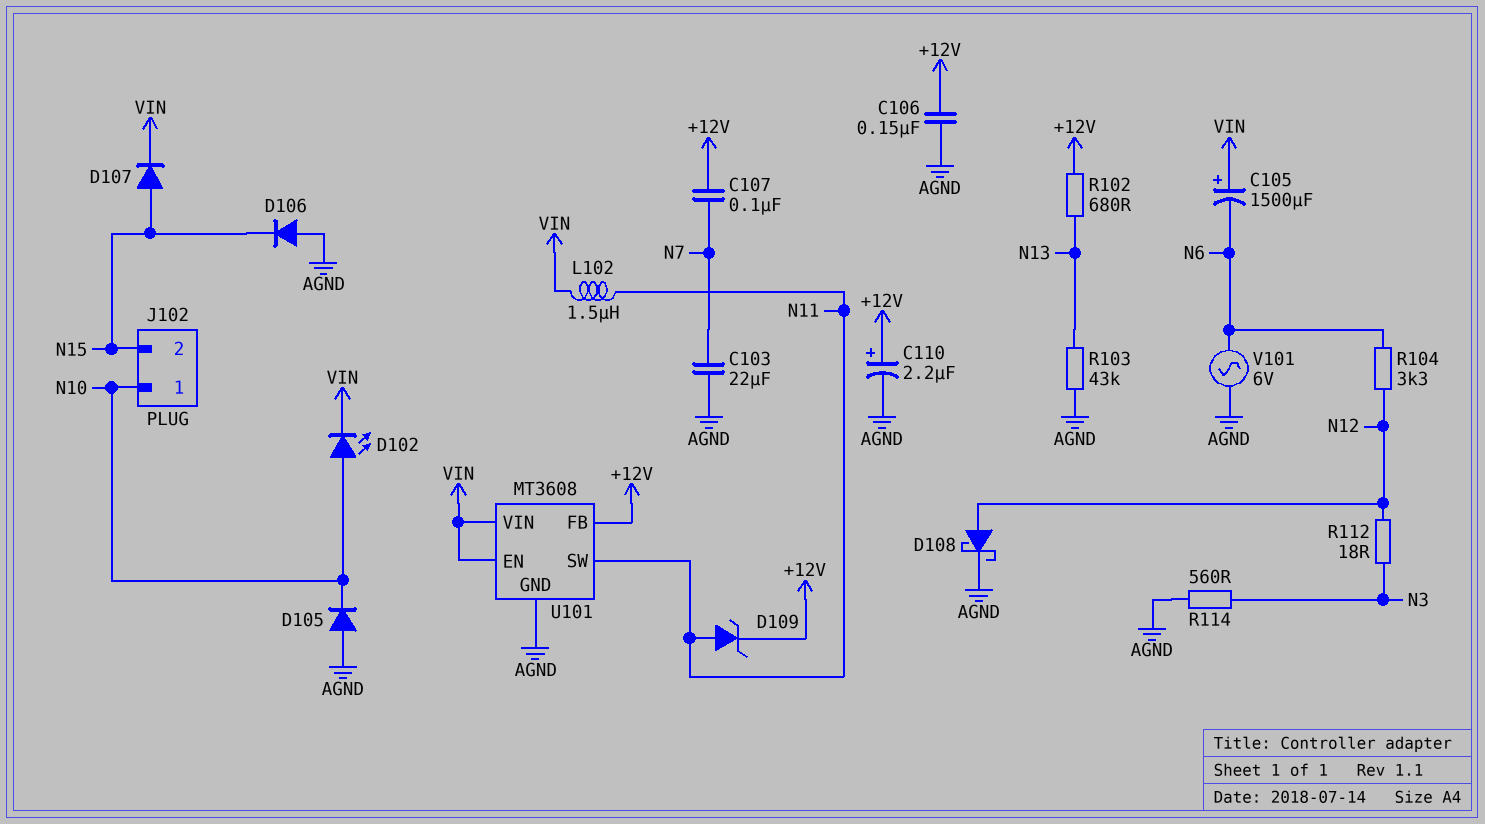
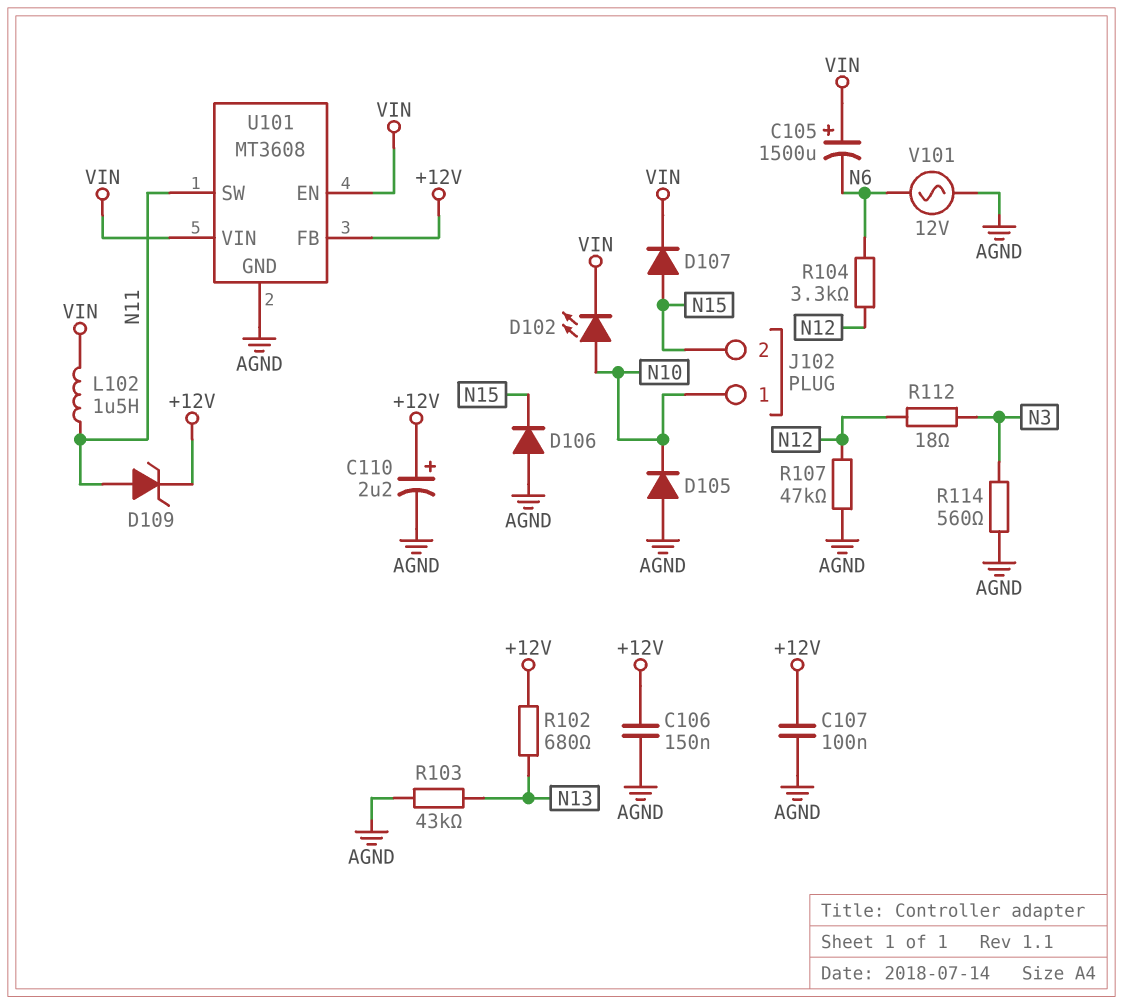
C103: 22uF (AGND, N7) -> none
C107: 100nF (+12V, N7) -> 100nF (+12V, AGND)
D108: schottky (A N12, K AGND) -> none
R107: none -> 47k (AGND, N12)
V101: AC 6V (AGND, N6) -> AC 12V (AGND, N6)

